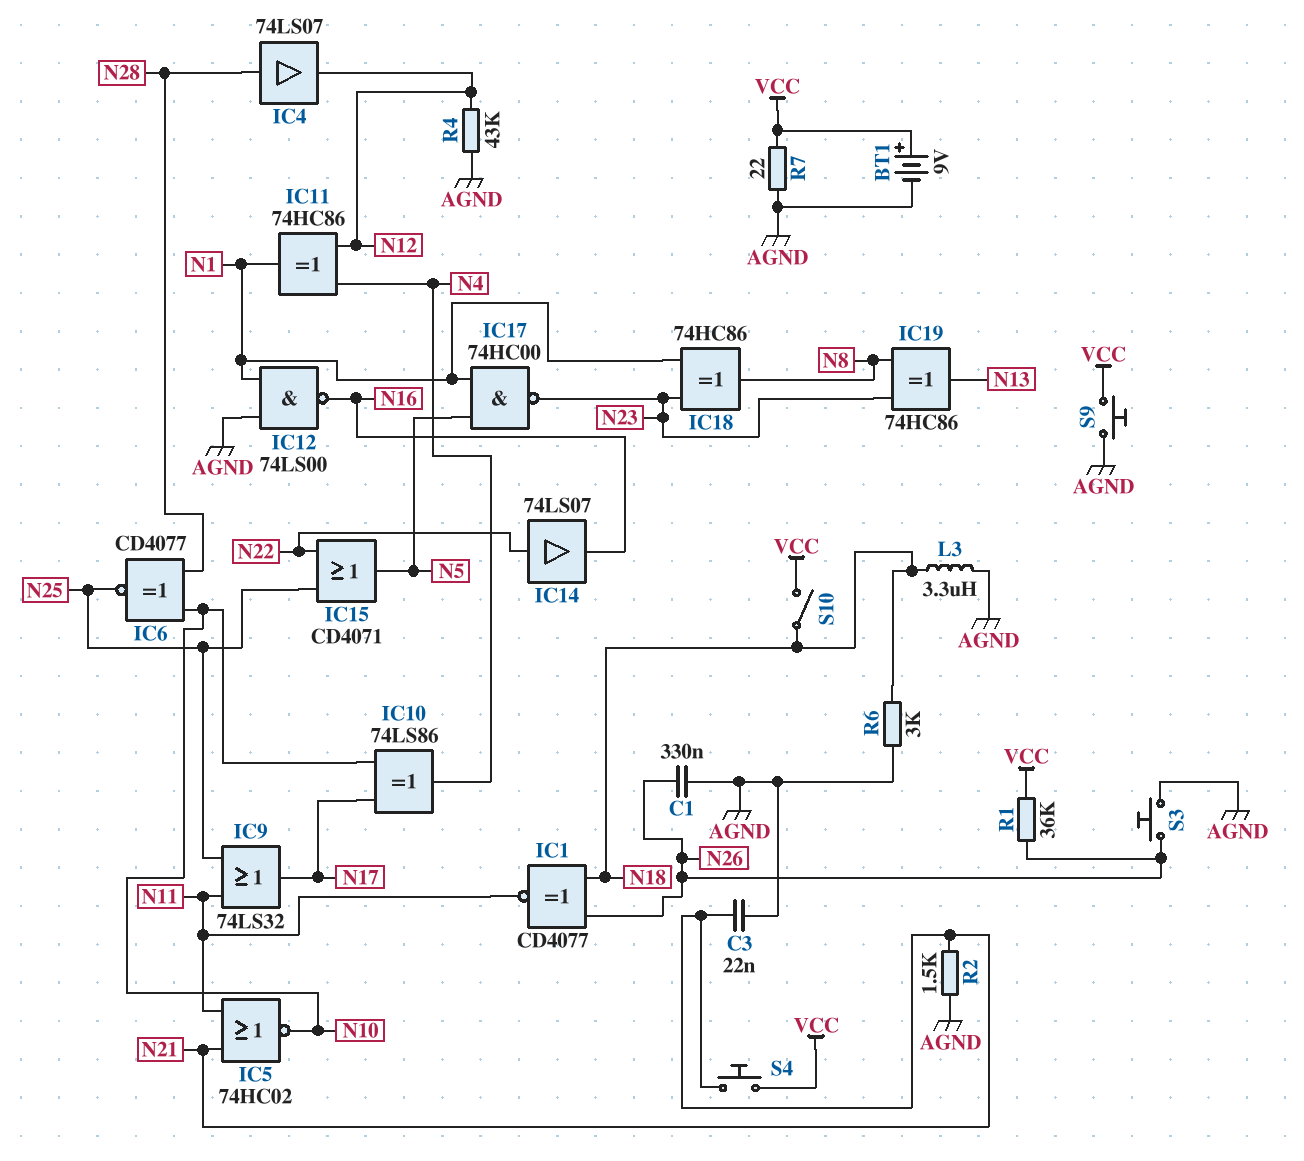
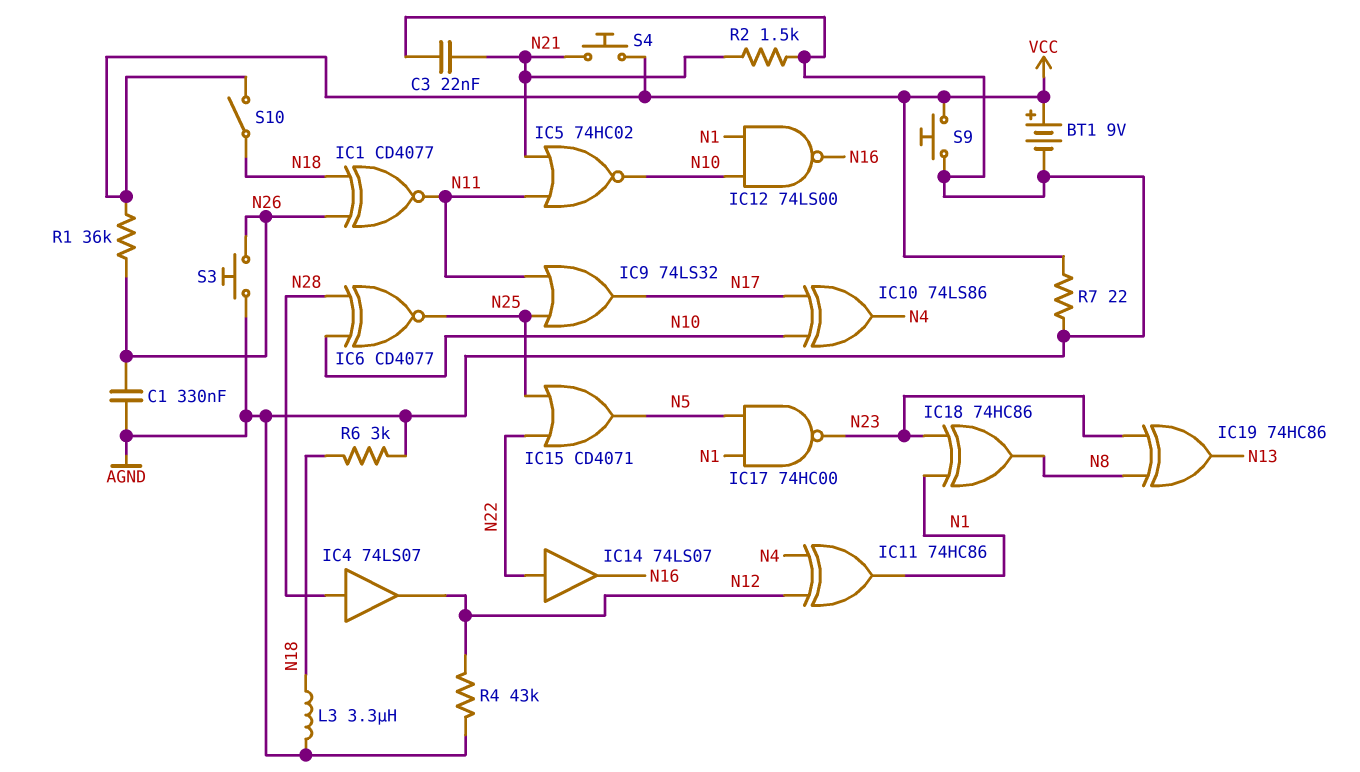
IC12: NAND 74LS00 (in AGND, in N1, out N16) -> NAND 74LS00 (in N1, in N10, out N16)

